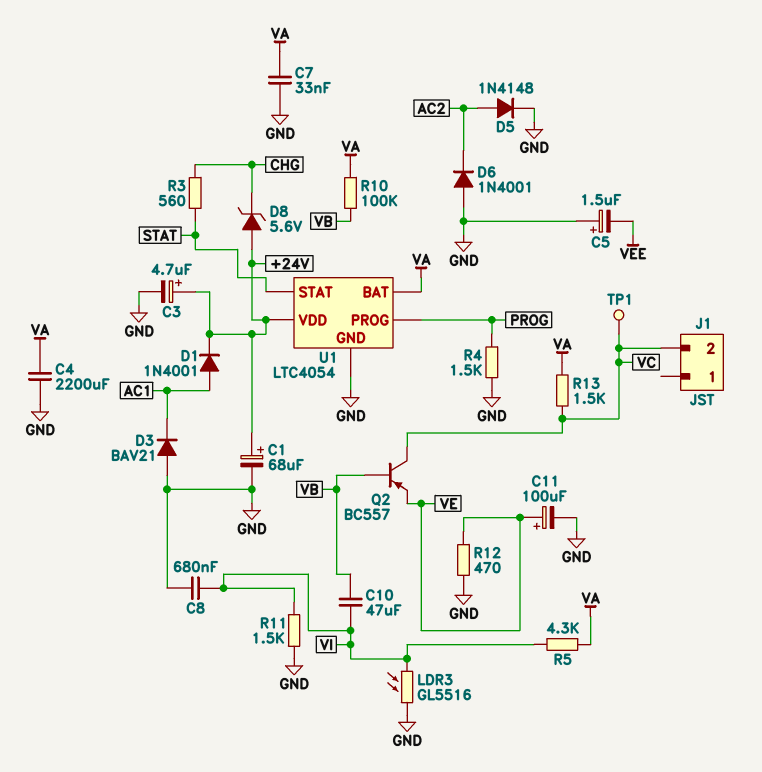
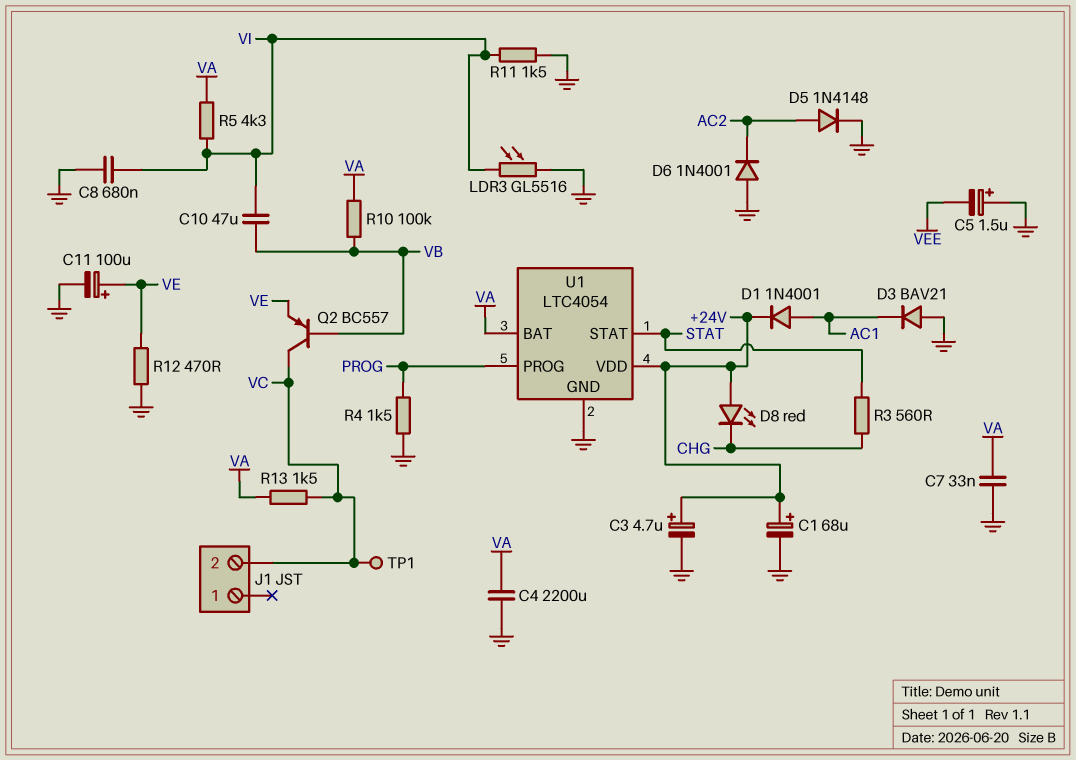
D8: zener 5.6V (A +24V, K CHG) -> LED red (A +24V, K CHG)

